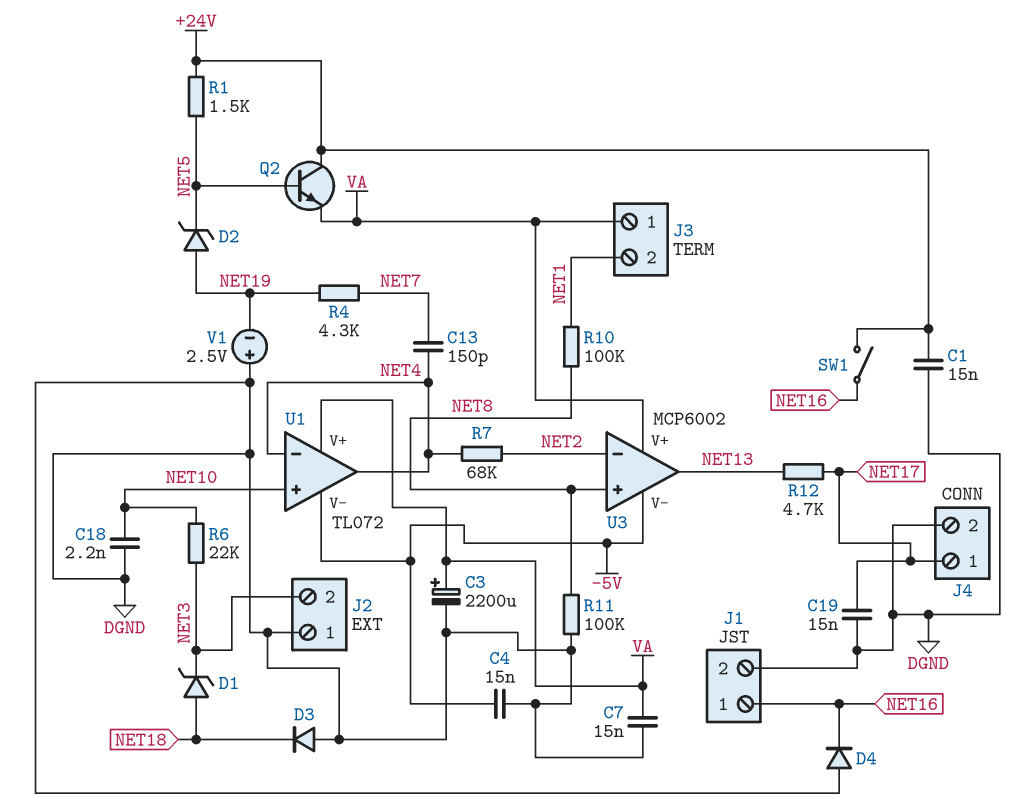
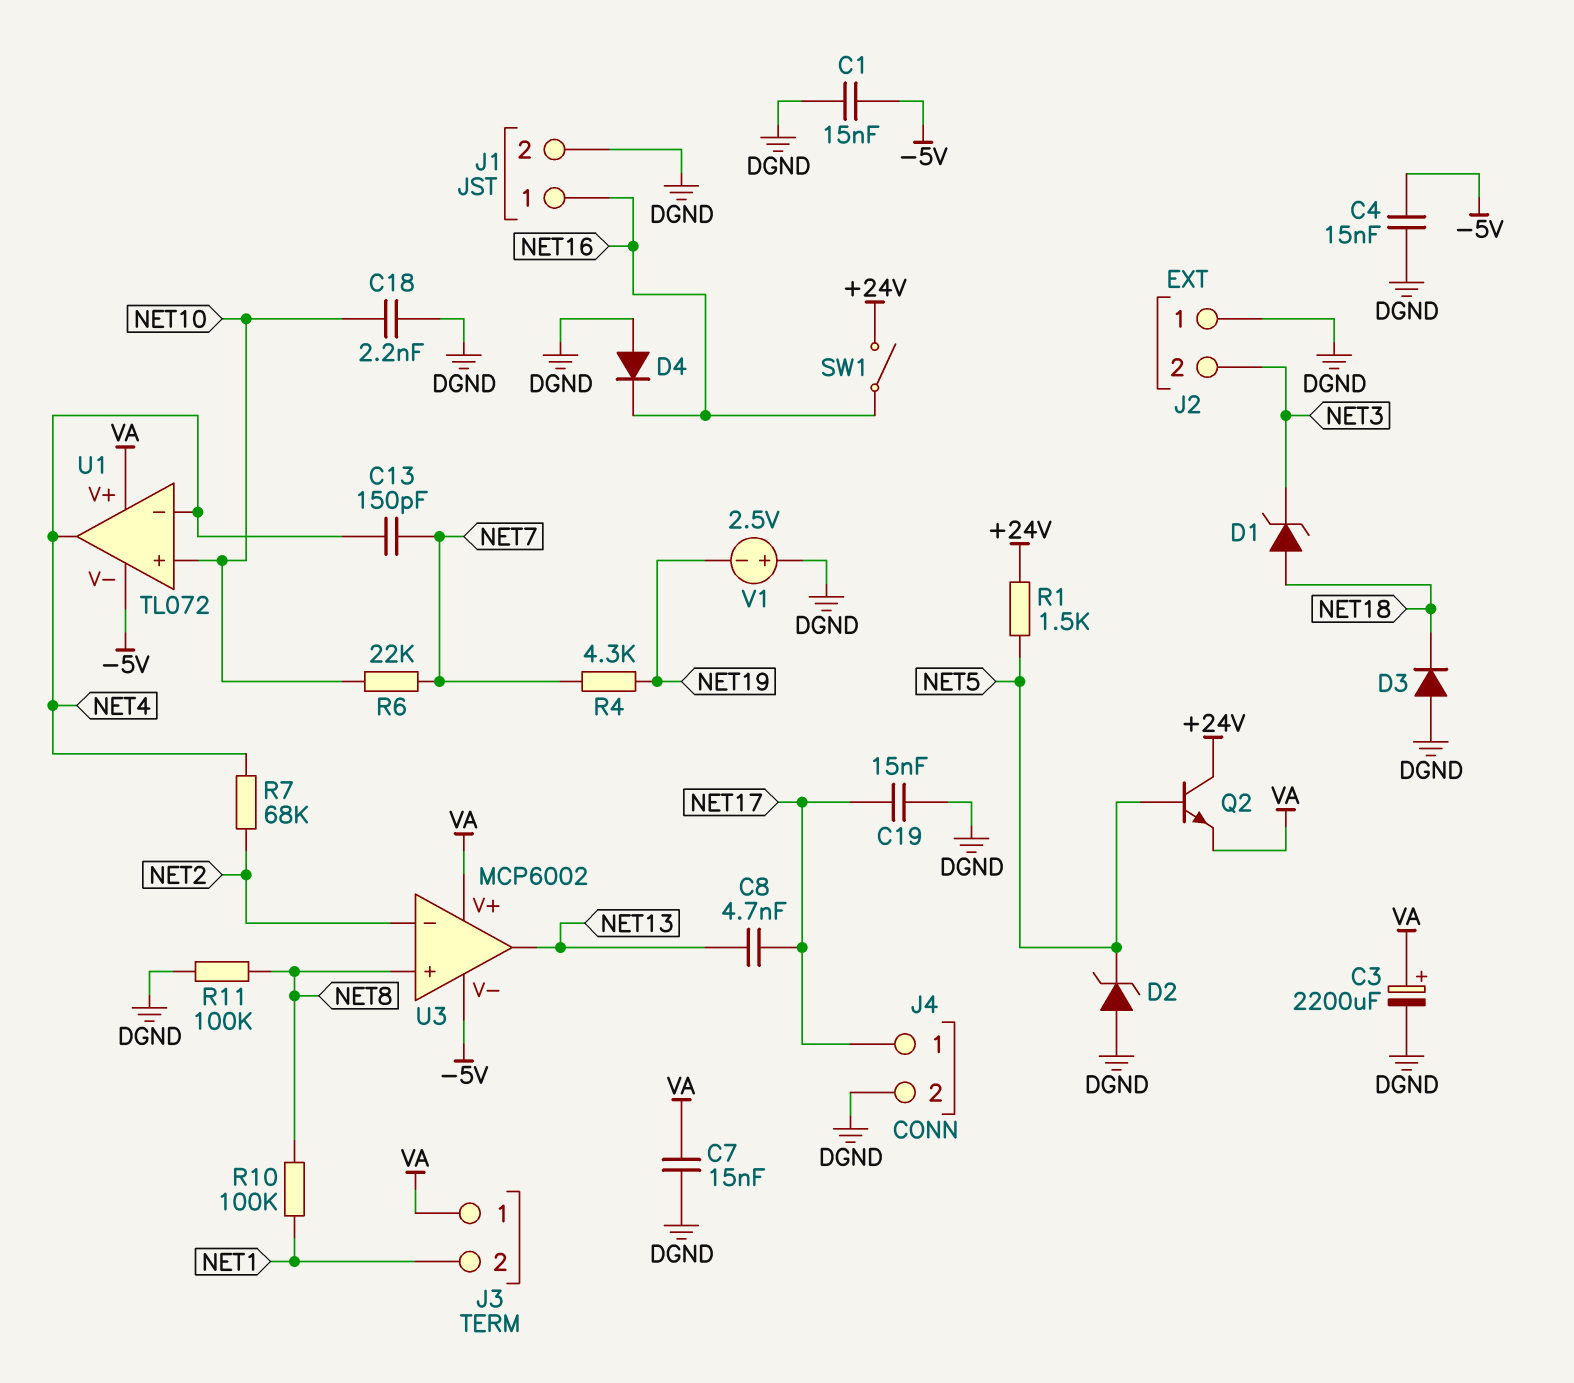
C1: 15nF (+24V, DGND) -> 15nF (-5V, DGND)
C8: none -> 4.7nF (NET13, NET17)
D2: zener (A NET19, K NET5) -> zener (A DGND, K NET5)
R6: 22k (NET3, NET10) -> 22k (NET7, NET10)
R12: 4.7k (NET13, NET17) -> none

